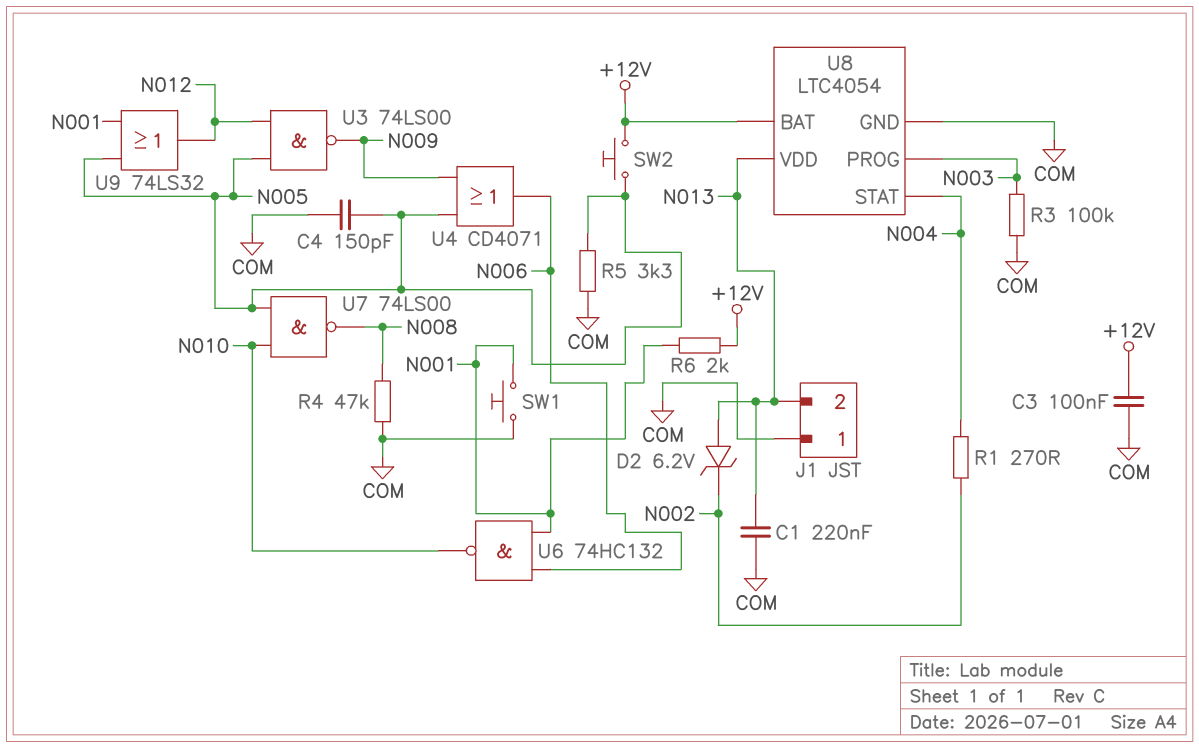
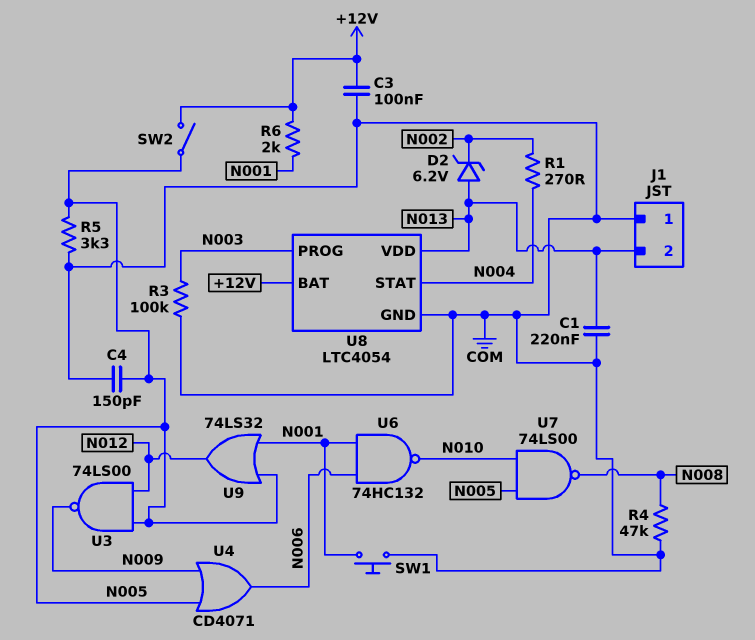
SW2: button (+12V, N005) -> switch (+12V, N005)

